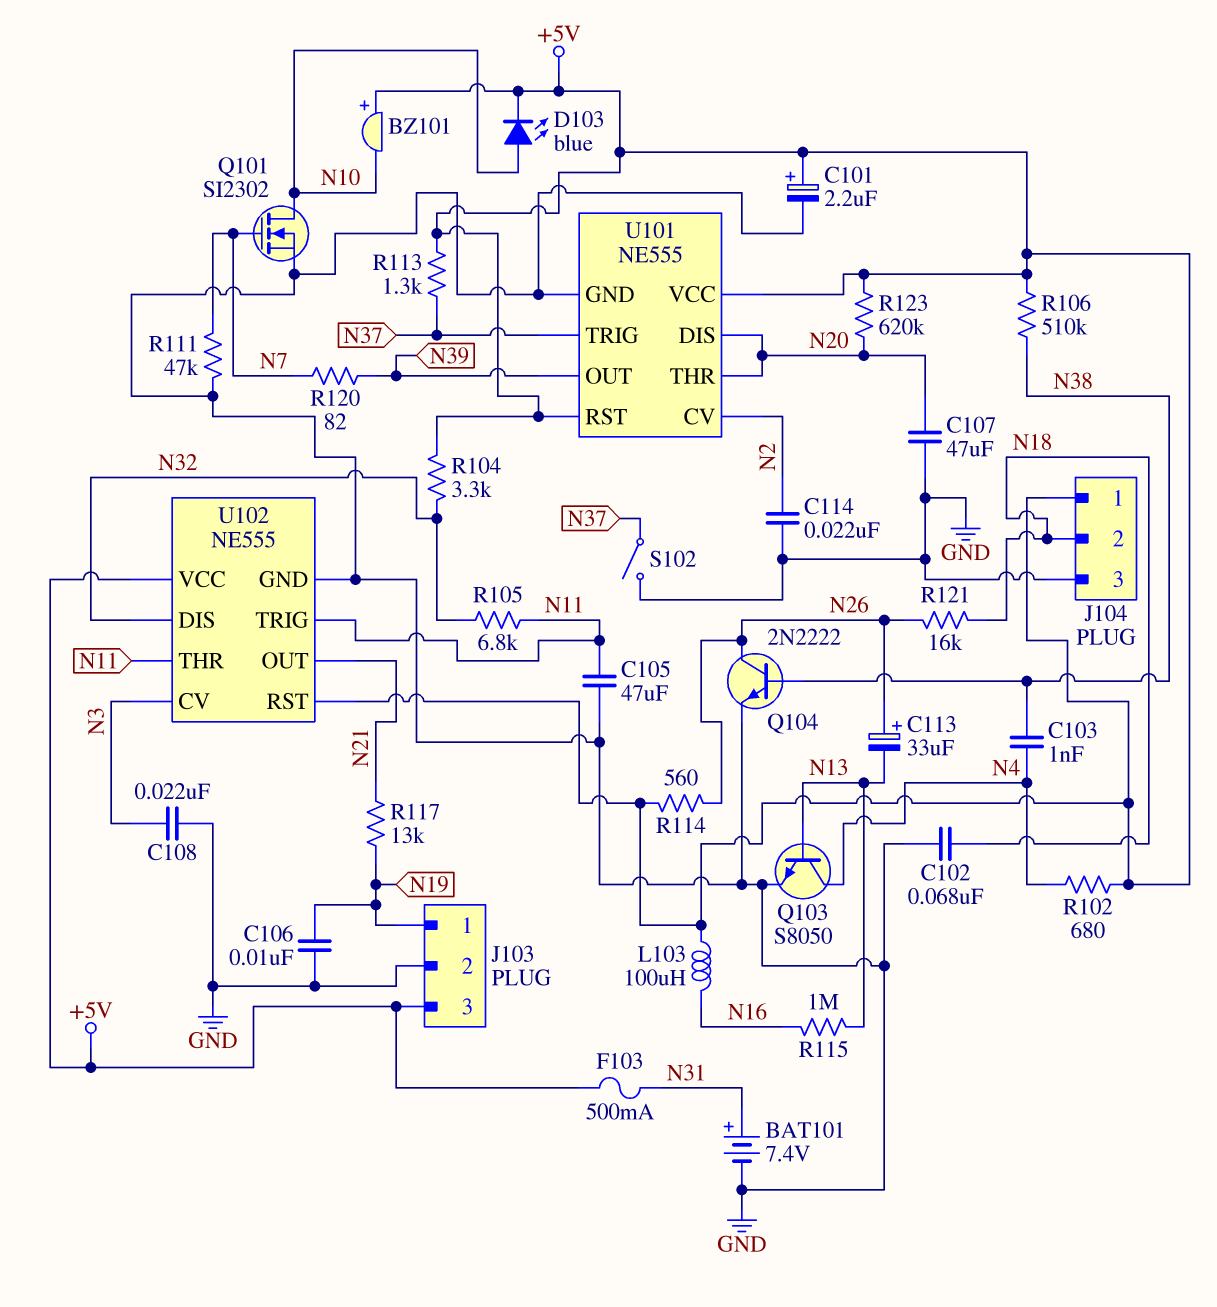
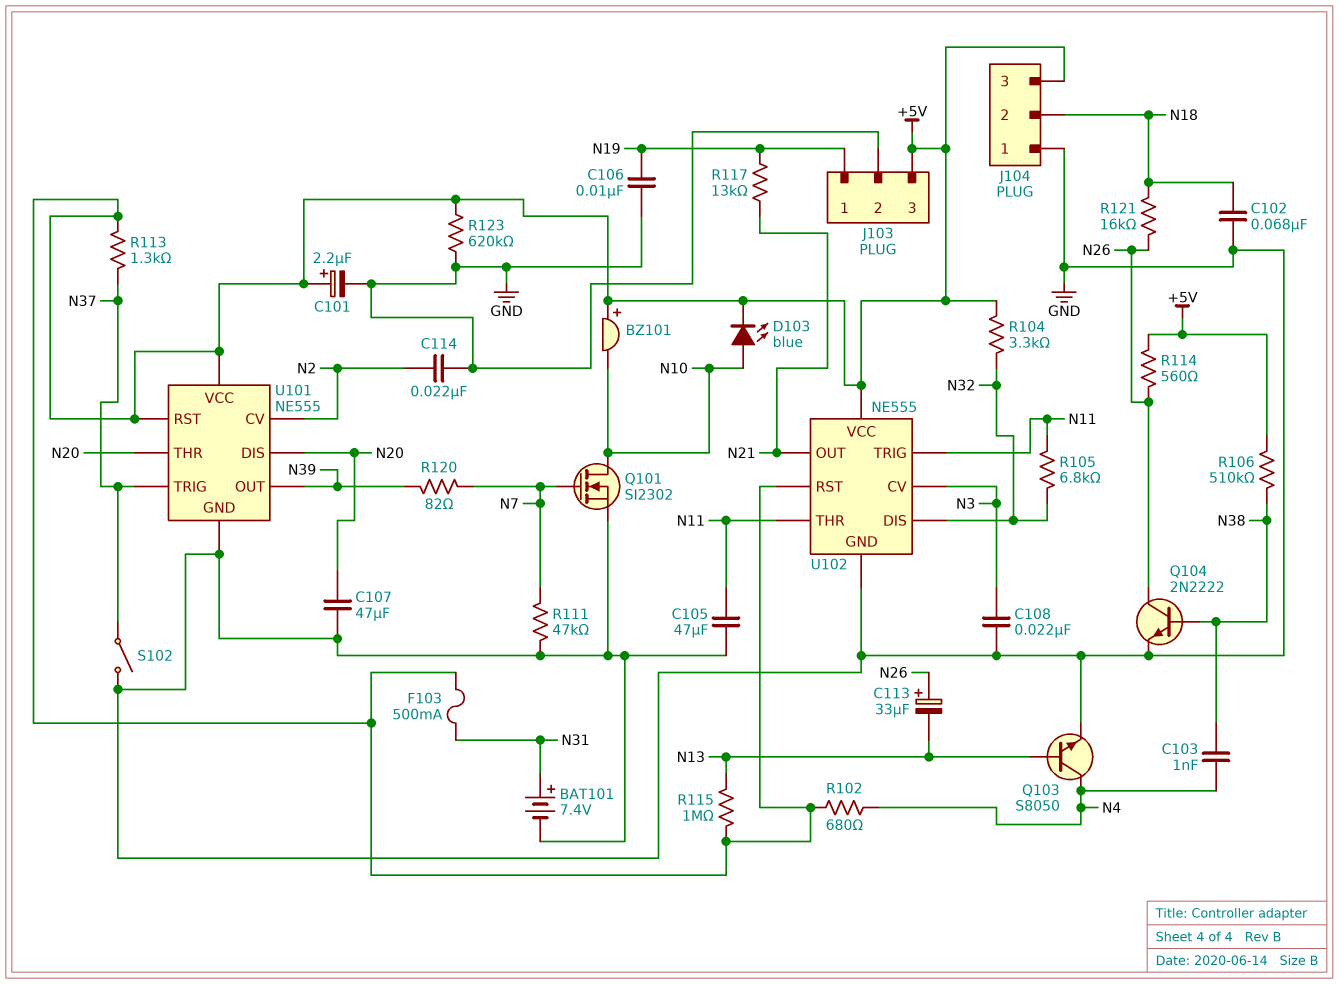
J104 pin 1: +5V -> GND
J104 pin 3: GND -> +5V
L103: 100uH (+5V, N16) -> none
R115: 1M (N13, N16) -> 1M (+5V, N13)
R123: 620k (+5V, N20) -> 620k (+5V, GND)

